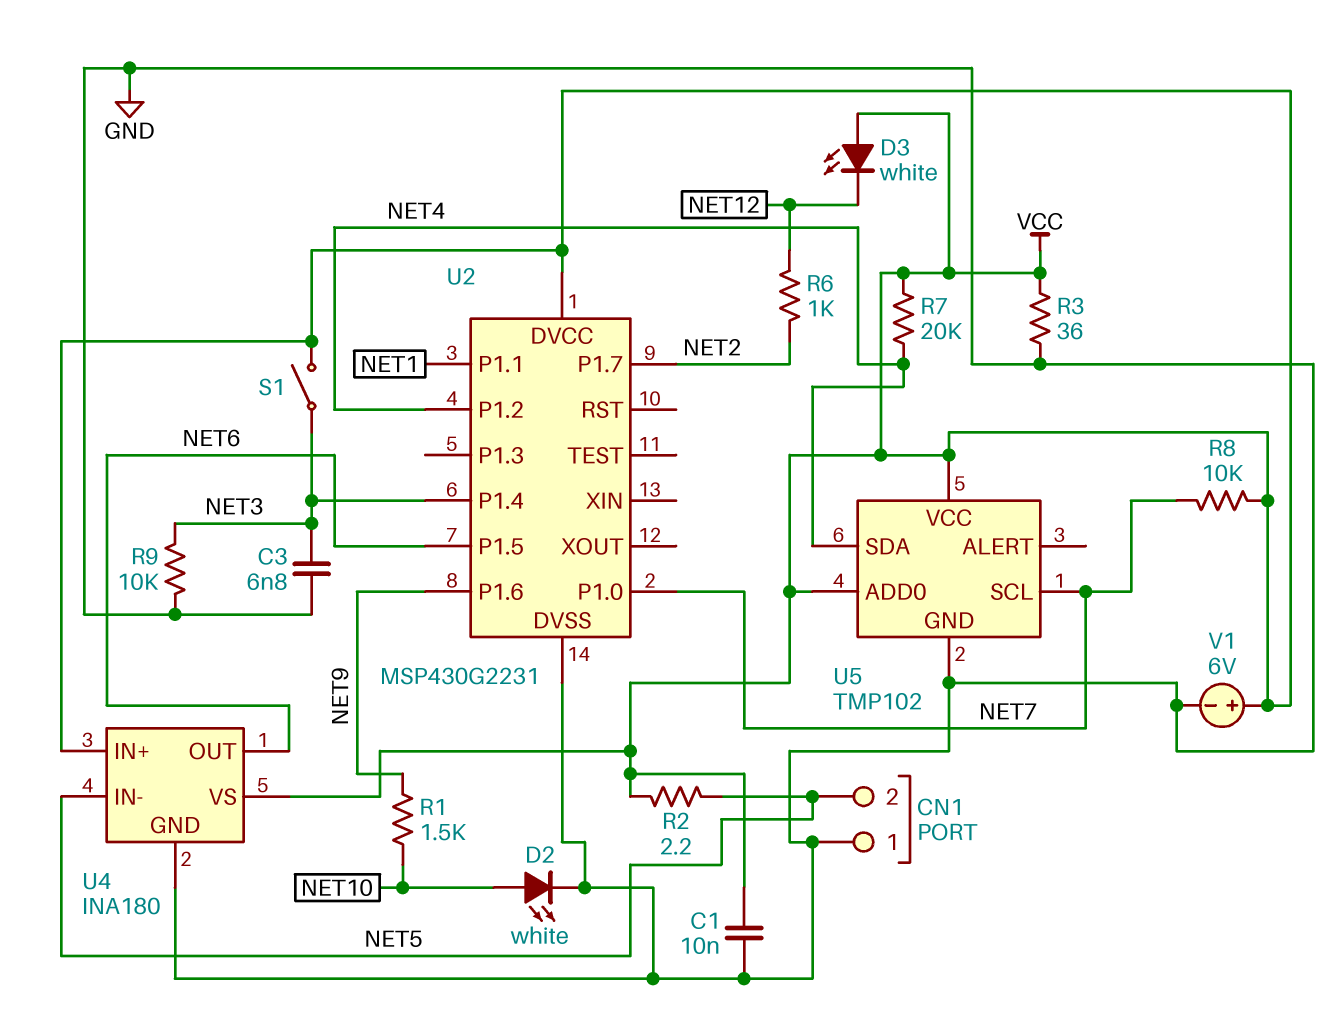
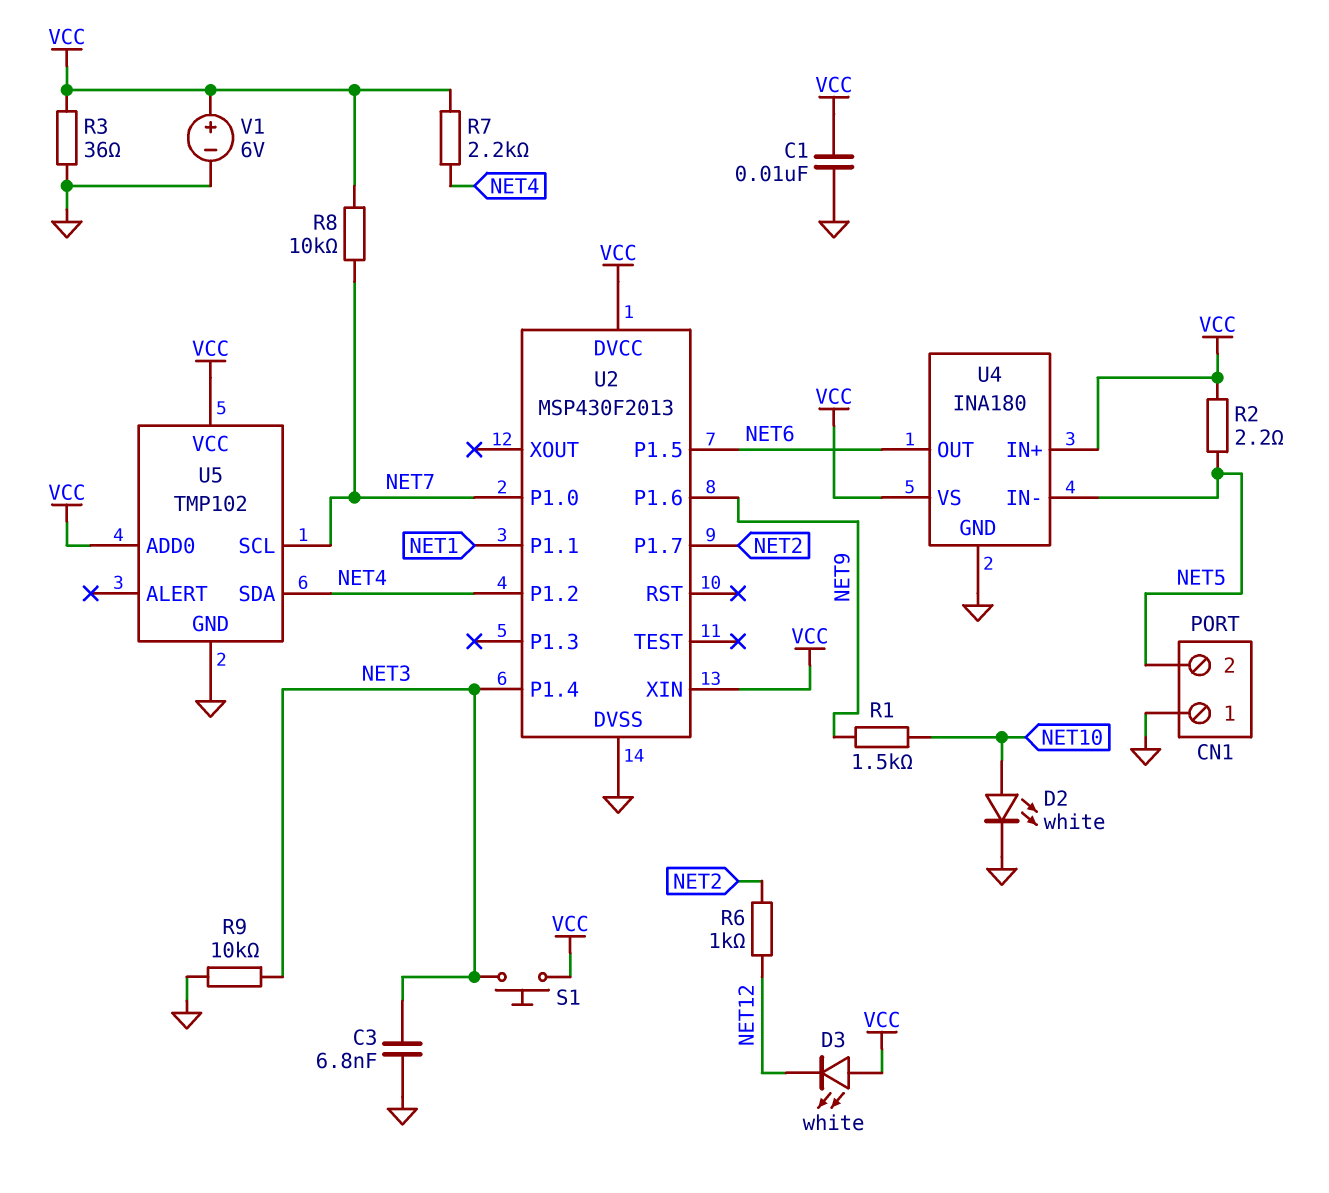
R7: 20k (NET4, VCC) -> 2.2k (NET4, VCC)
S1: switch (NET3, VCC) -> button (NET3, VCC)
U2: MSP430G2231 -> MSP430F2013
U2 pin XIN: none -> VCC

